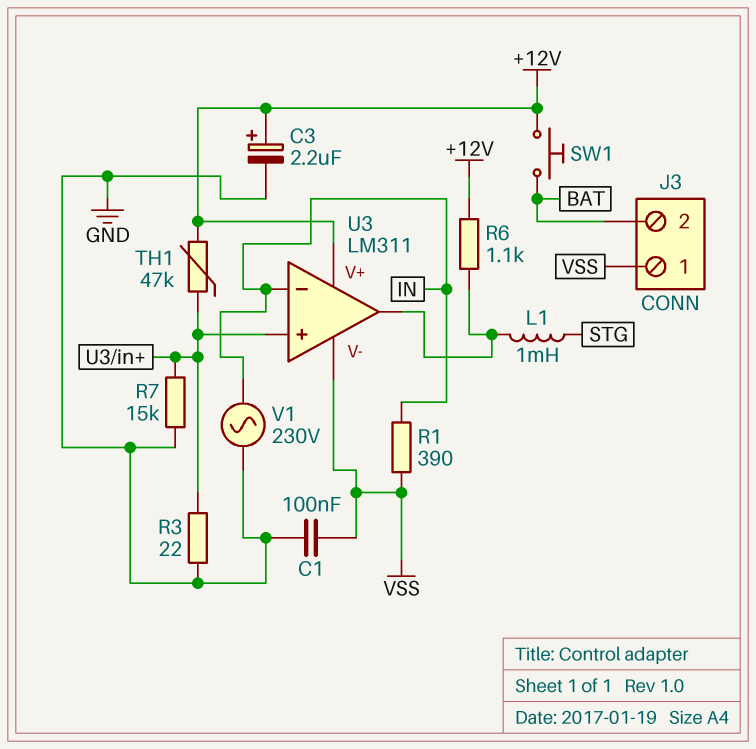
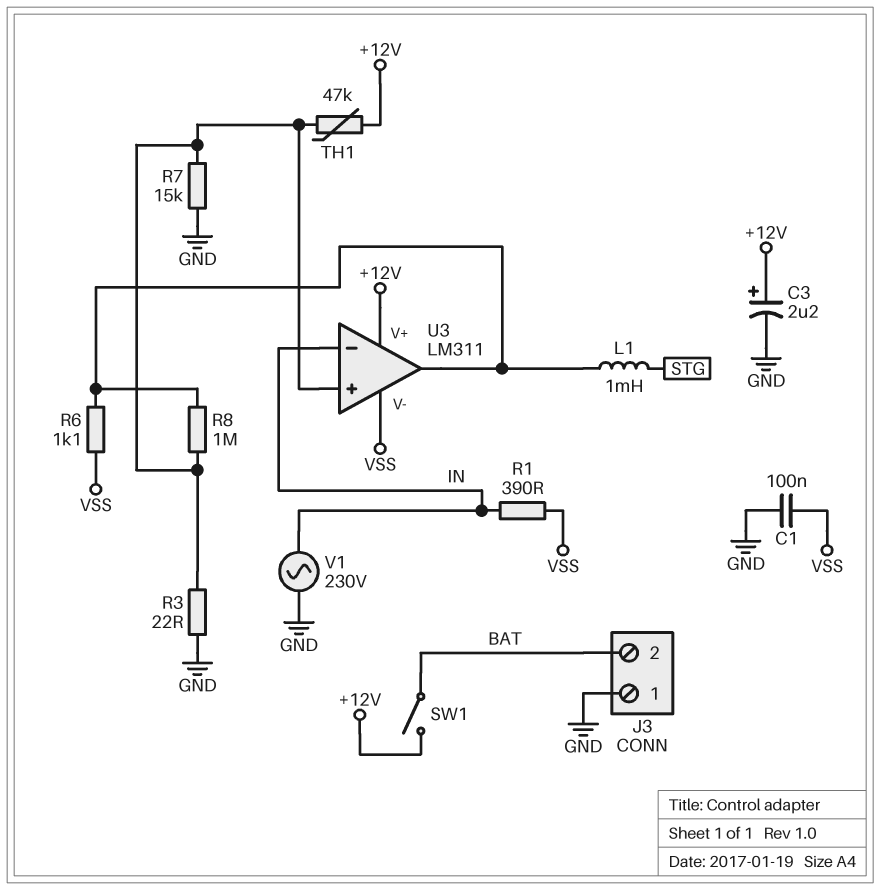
J3 pin 1: VSS -> GND
R6: 1.1k (+12V, U3/out) -> 1.1k (U3/out, VSS)
R8: none -> 1M (U3/in+, U3/out)
SW1: button (+12V, BAT) -> switch (+12V, BAT)

